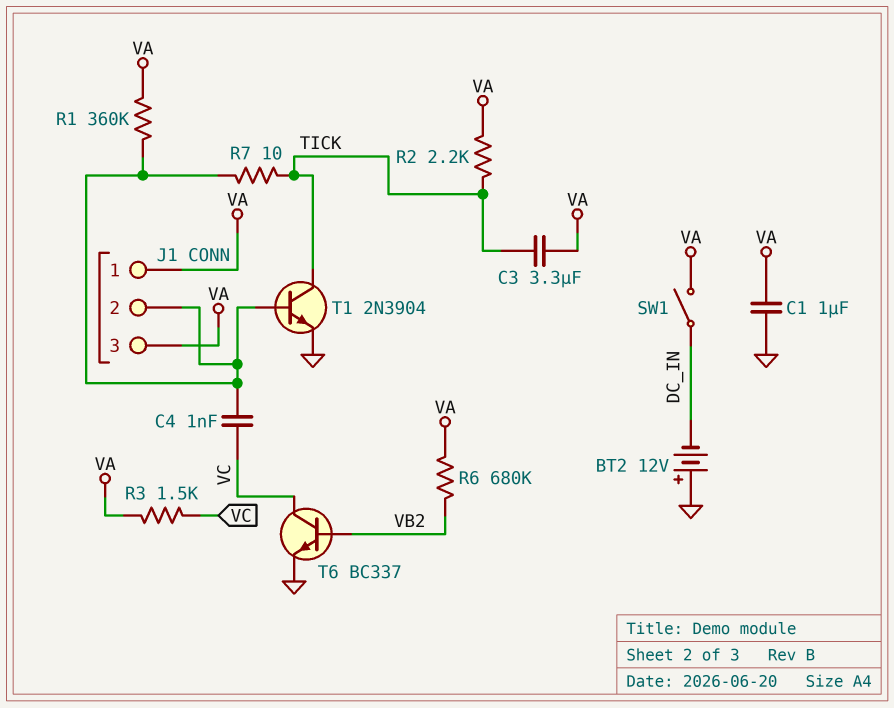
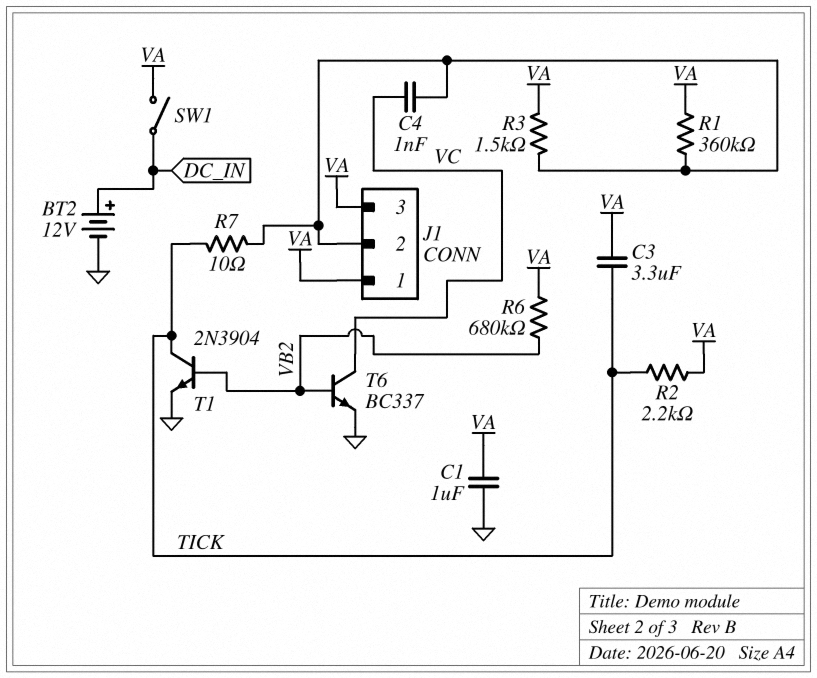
BT2: 12V (plus GND, minus DC_IN) -> 12V (plus DC_IN, minus GND)
R3: 1.5k (VA, VC) -> 1.5k (J1/2, VA)
T1: NPN 2N3904 (B J1/2, C TICK, E GND) -> NPN 2N3904 (B VB2, C TICK, E GND)

